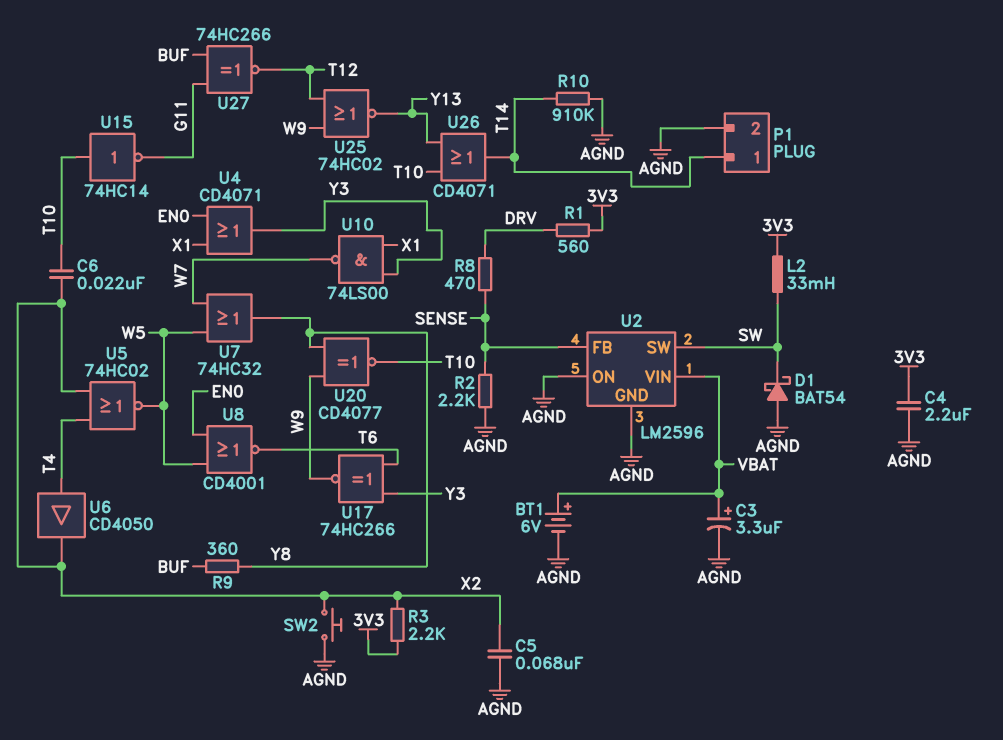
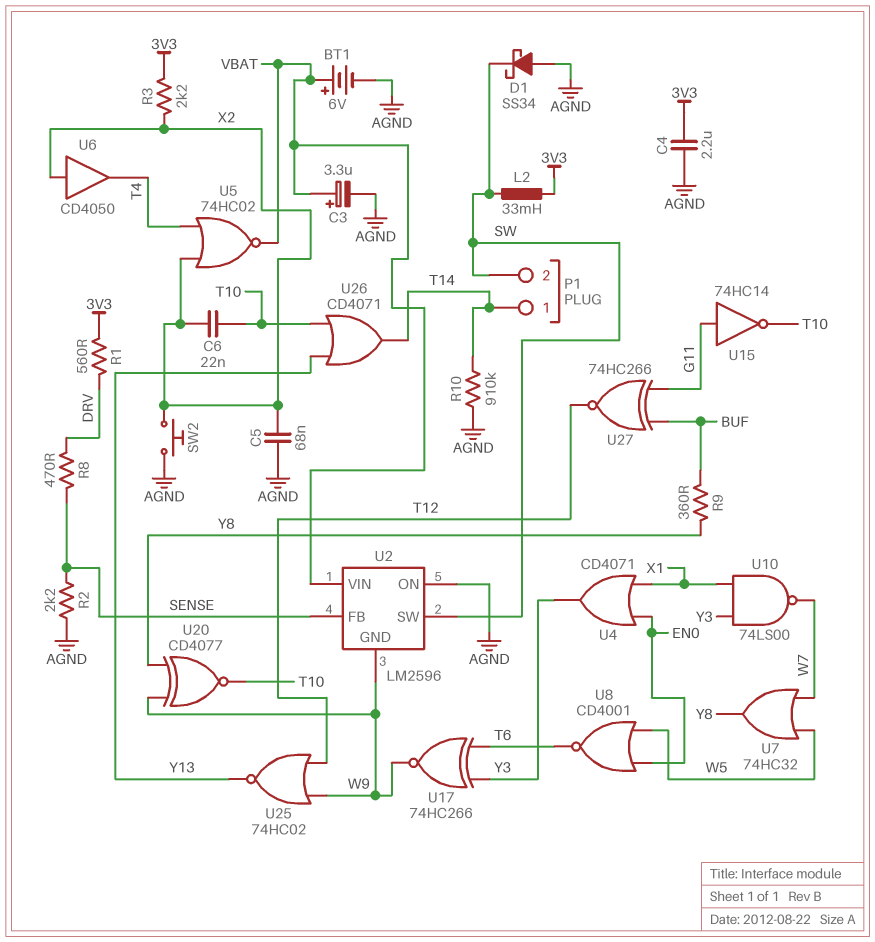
D1: schottky BAT54 (A AGND, K SW) -> schottky SS34 (A AGND, K SW)
P1 pin 2: AGND -> SW
U2 pin GND: AGND -> W9
U5: NOR 74HC02 (in T4, in X2, out W5) -> NOR 74HC02 (in T4, in X2, out VBAT)
U6: buffer CD4050 (in T4, out X2) -> buffer CD4050 (in X2, out T4)
U15: NOT 74HC14 (in T10, out G11) -> NOT 74HC14 (in G11, out T10)

